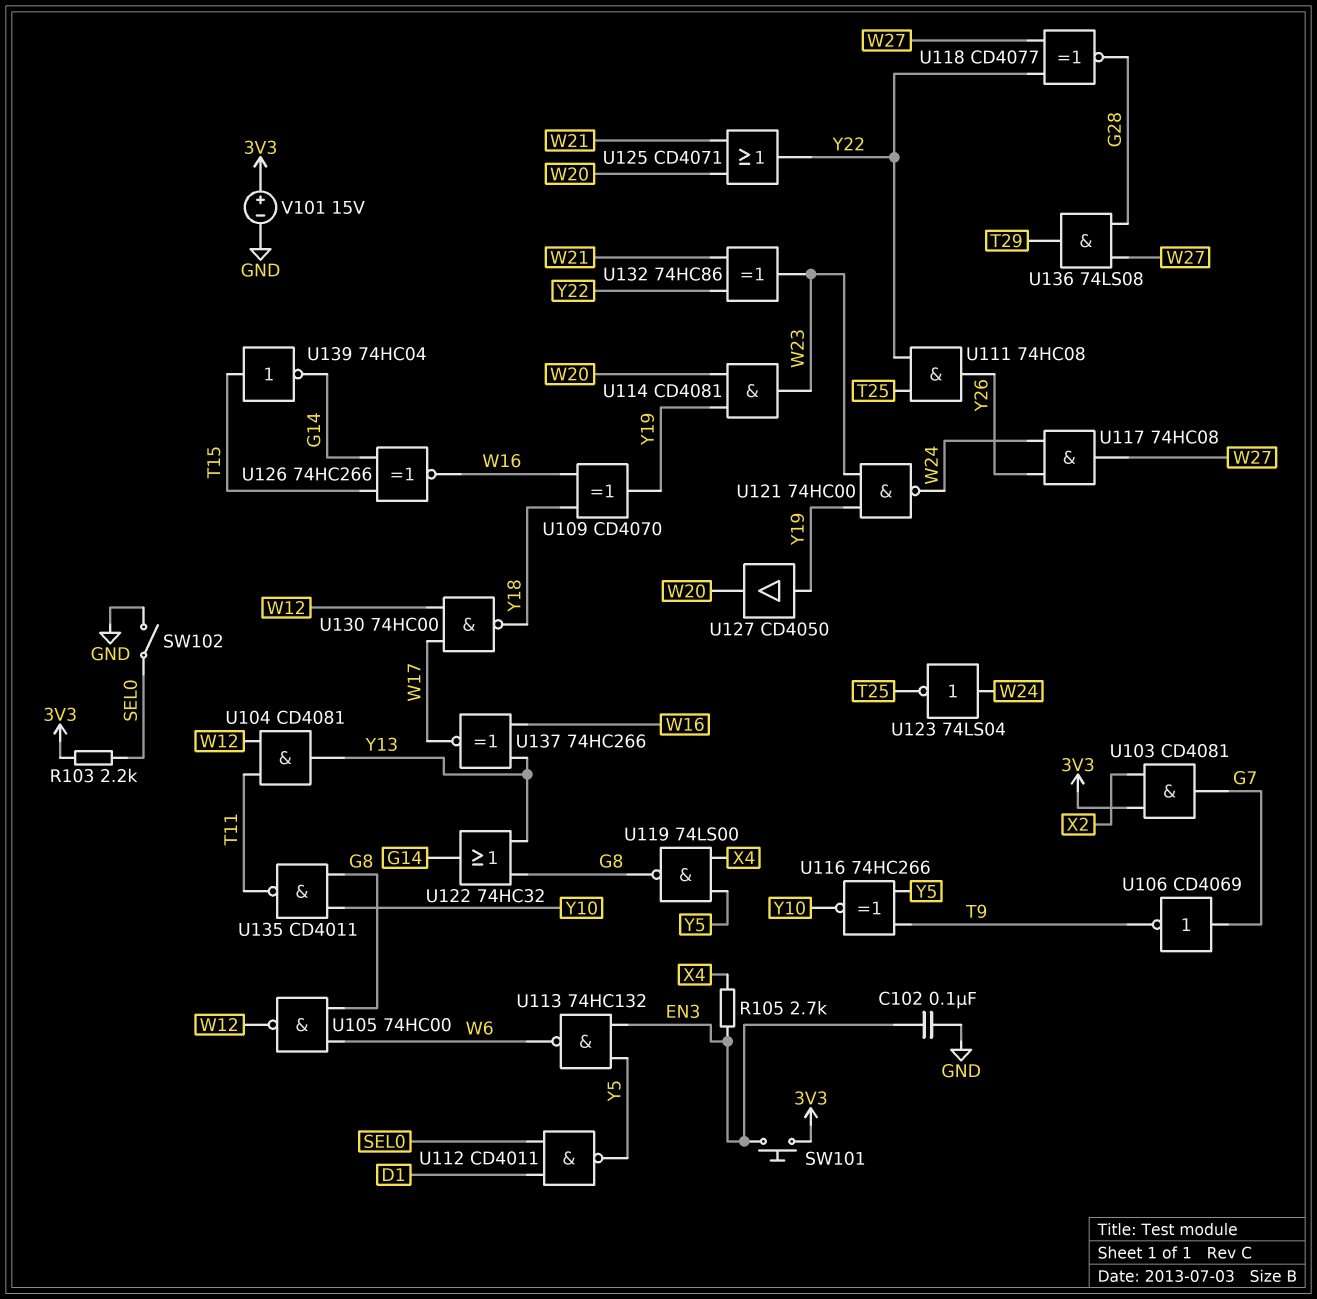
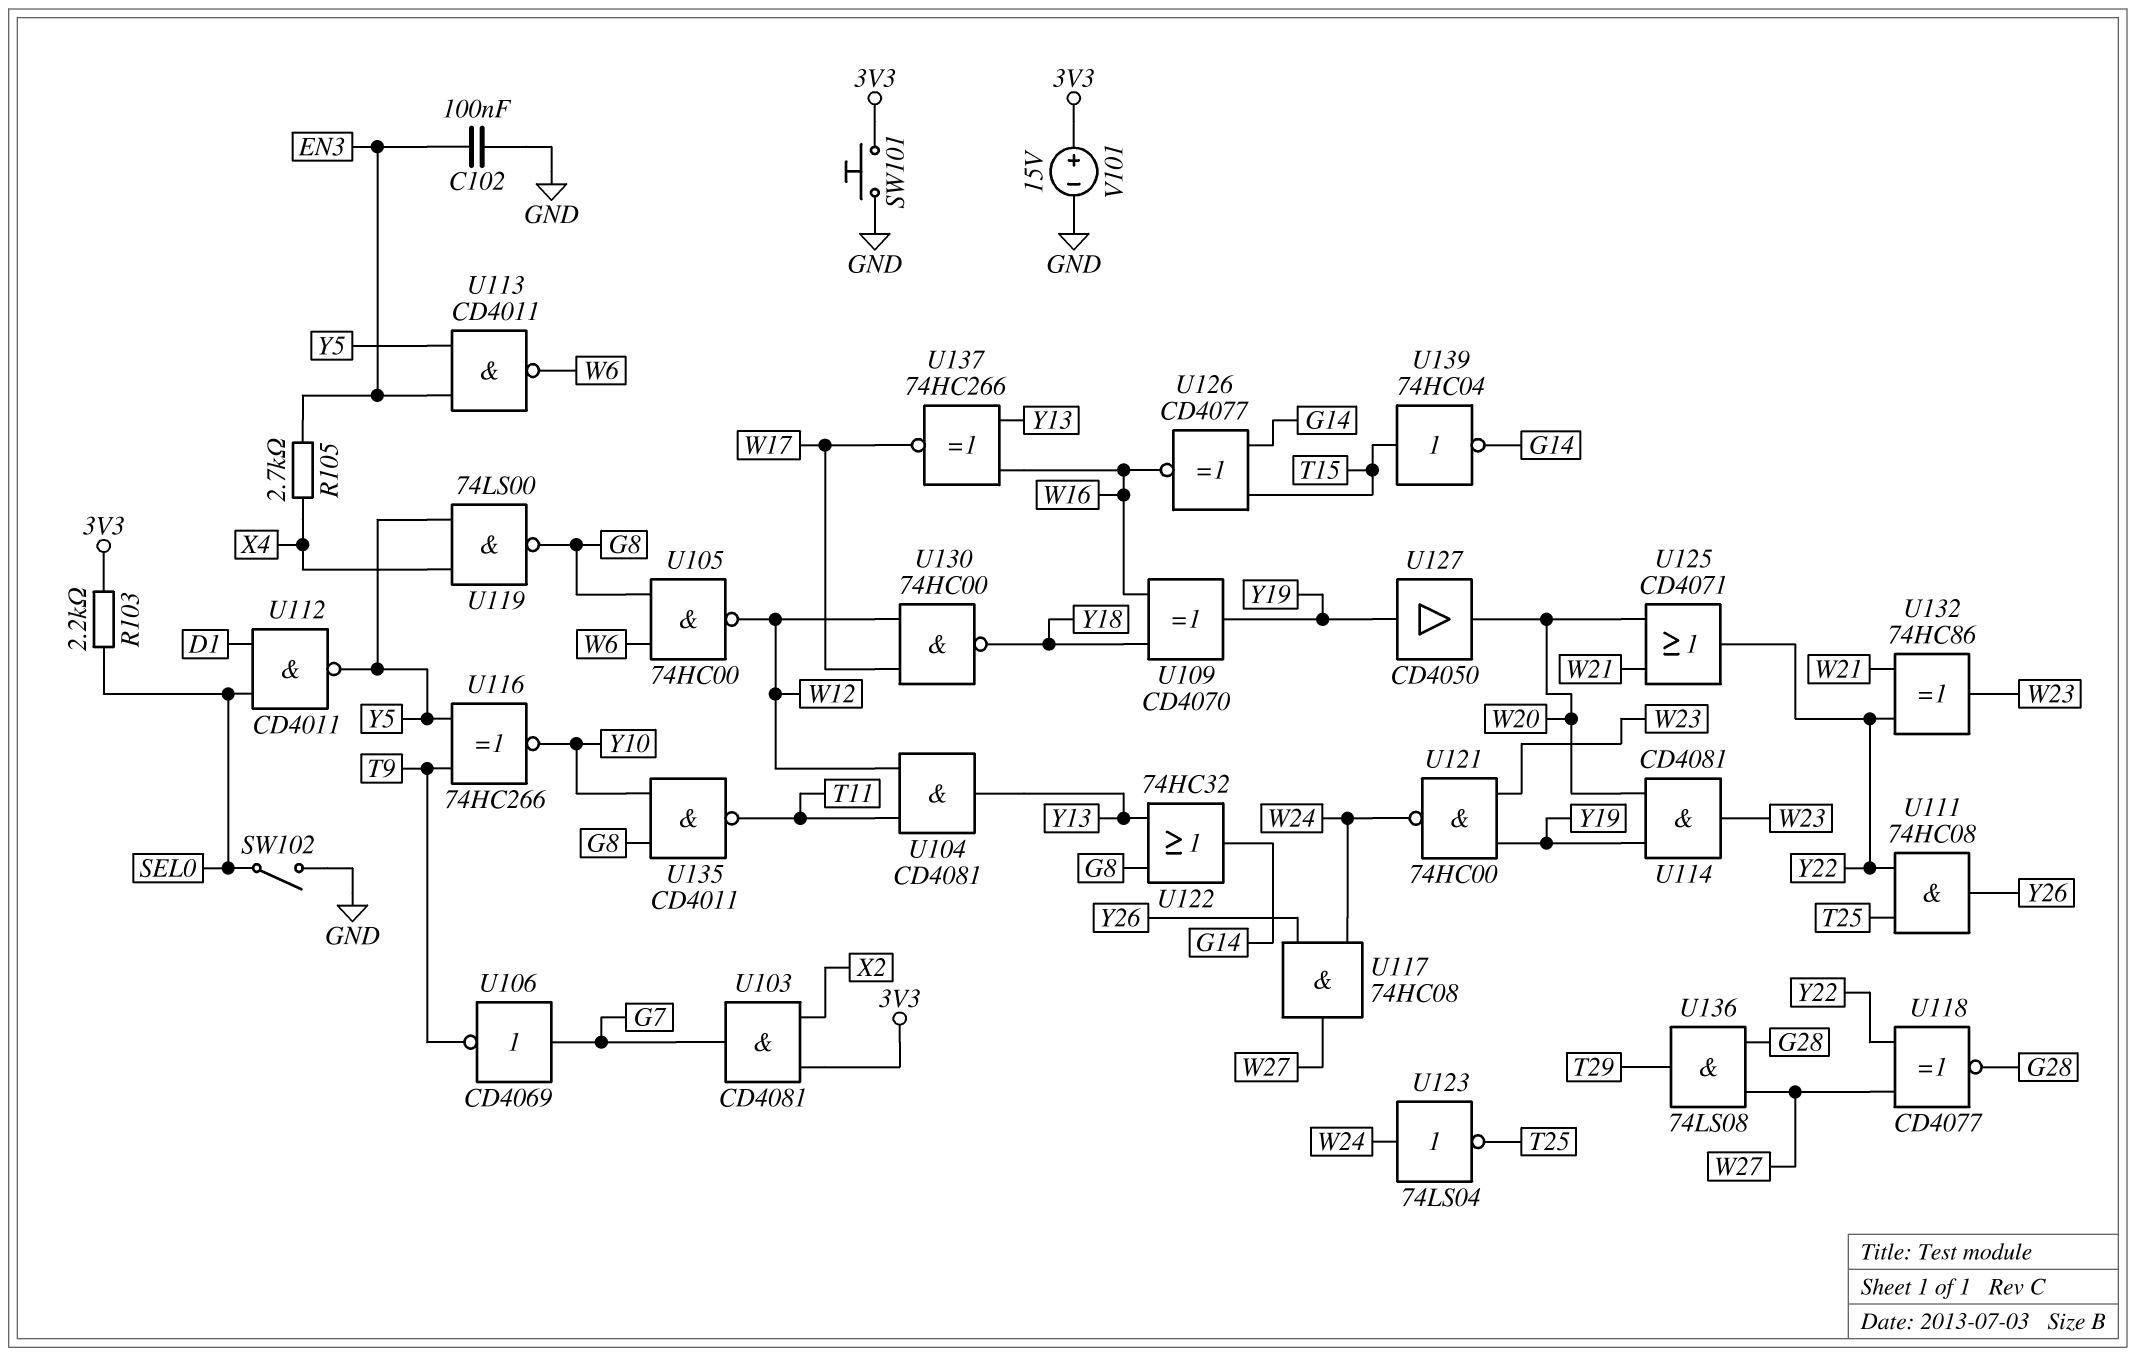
SW101: button (3V3, EN3) -> button (3V3, GND)
U113: NAND 74HC132 (in EN3, in Y5, out W6) -> NAND CD4011 (in EN3, in Y5, out W6)
U126: XNOR 74HC266 (in G14, in T15, out W16) -> XNOR CD4077 (in G14, in T15, out W16)

